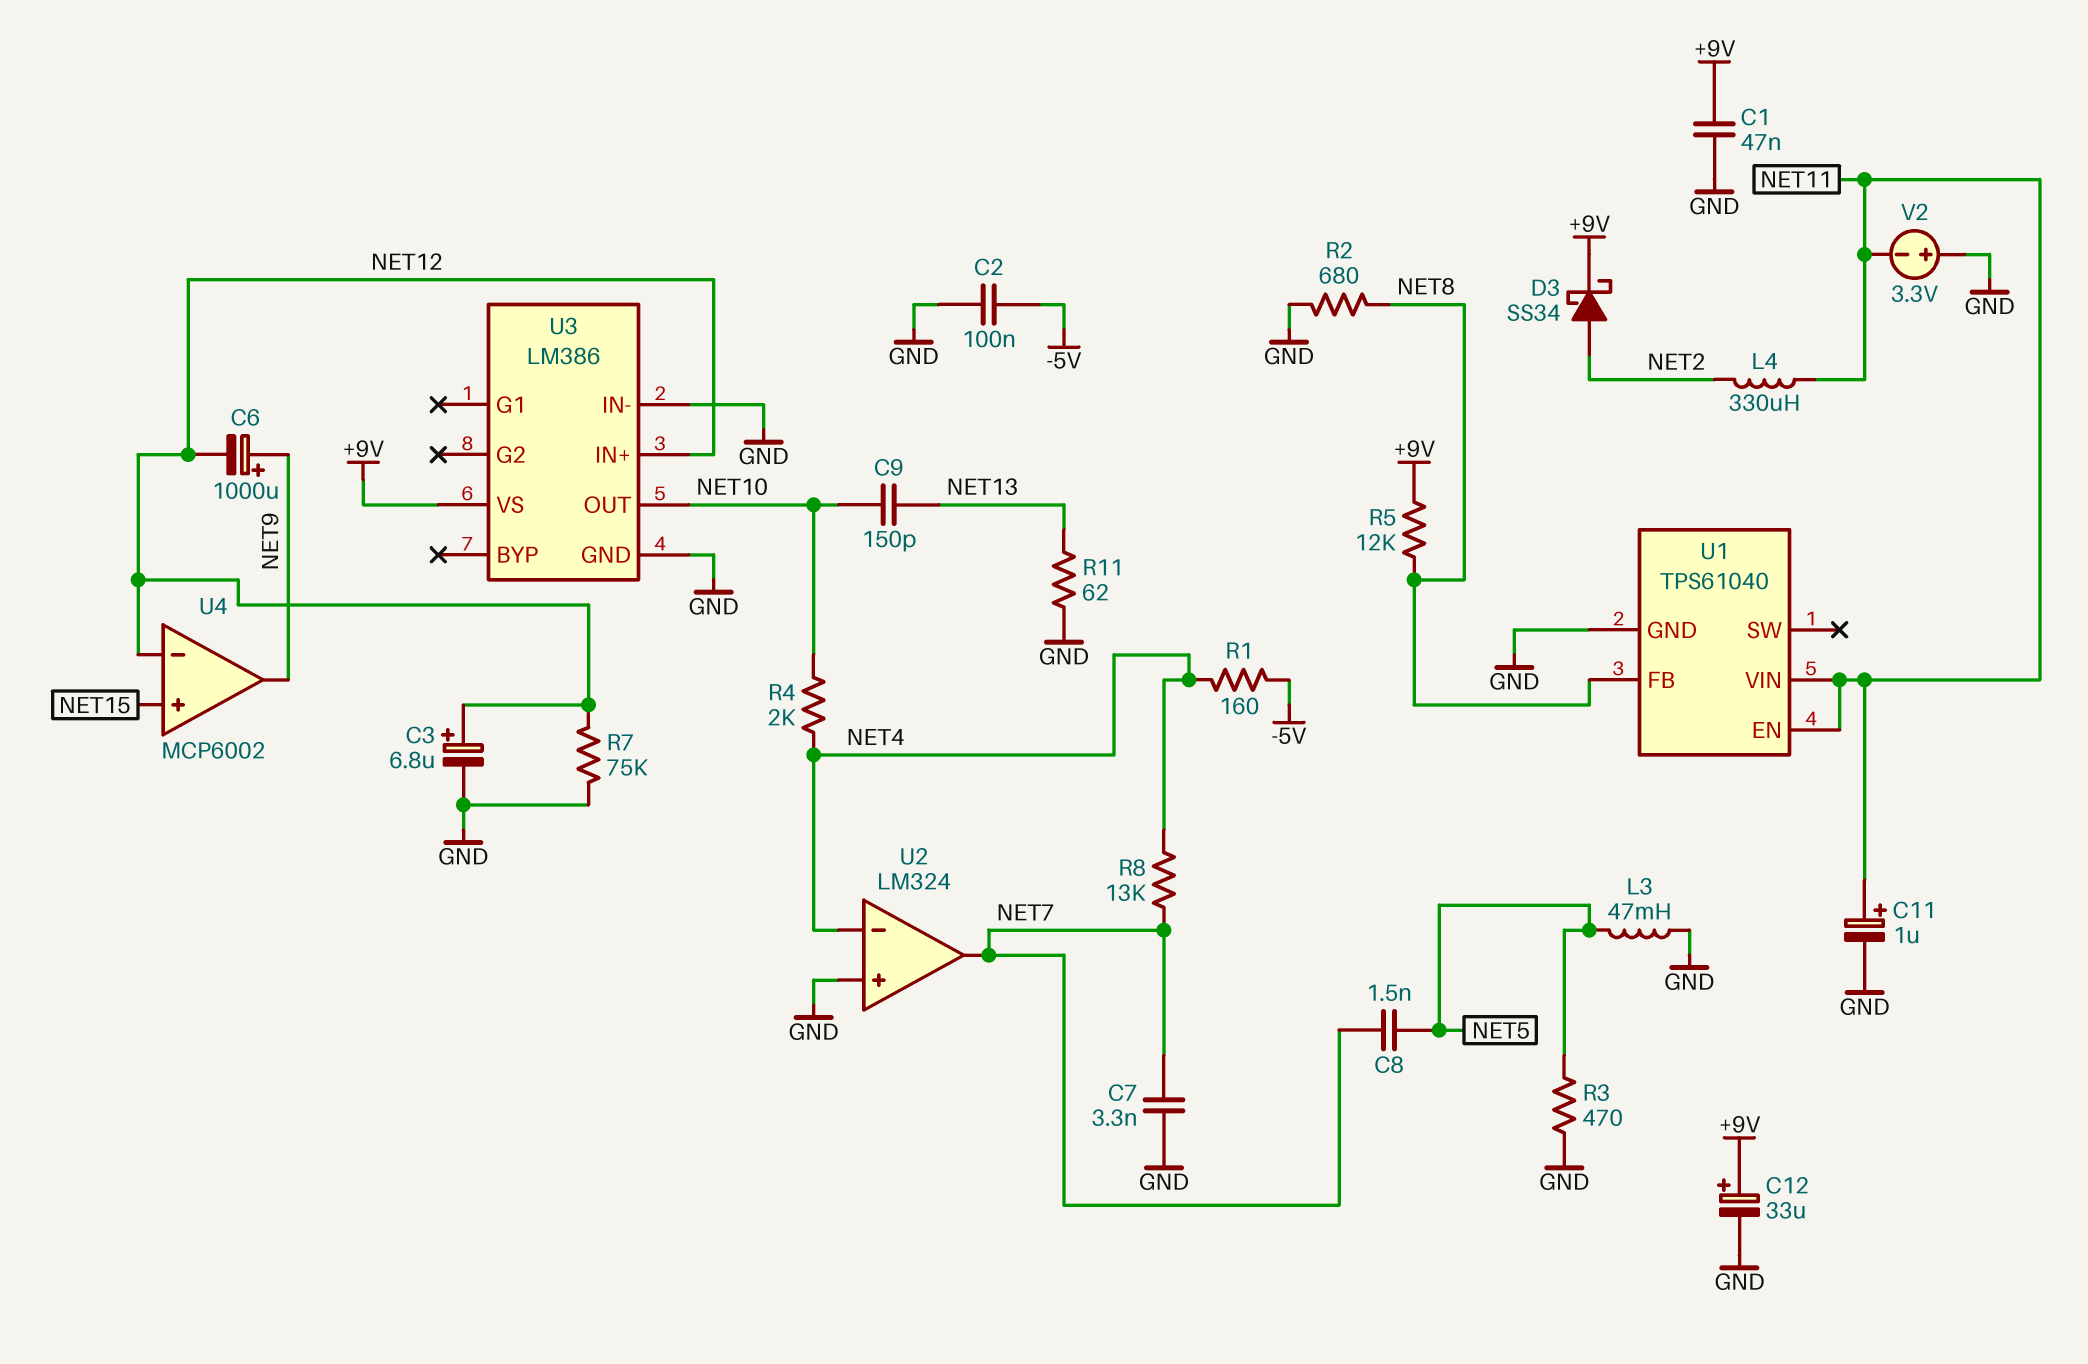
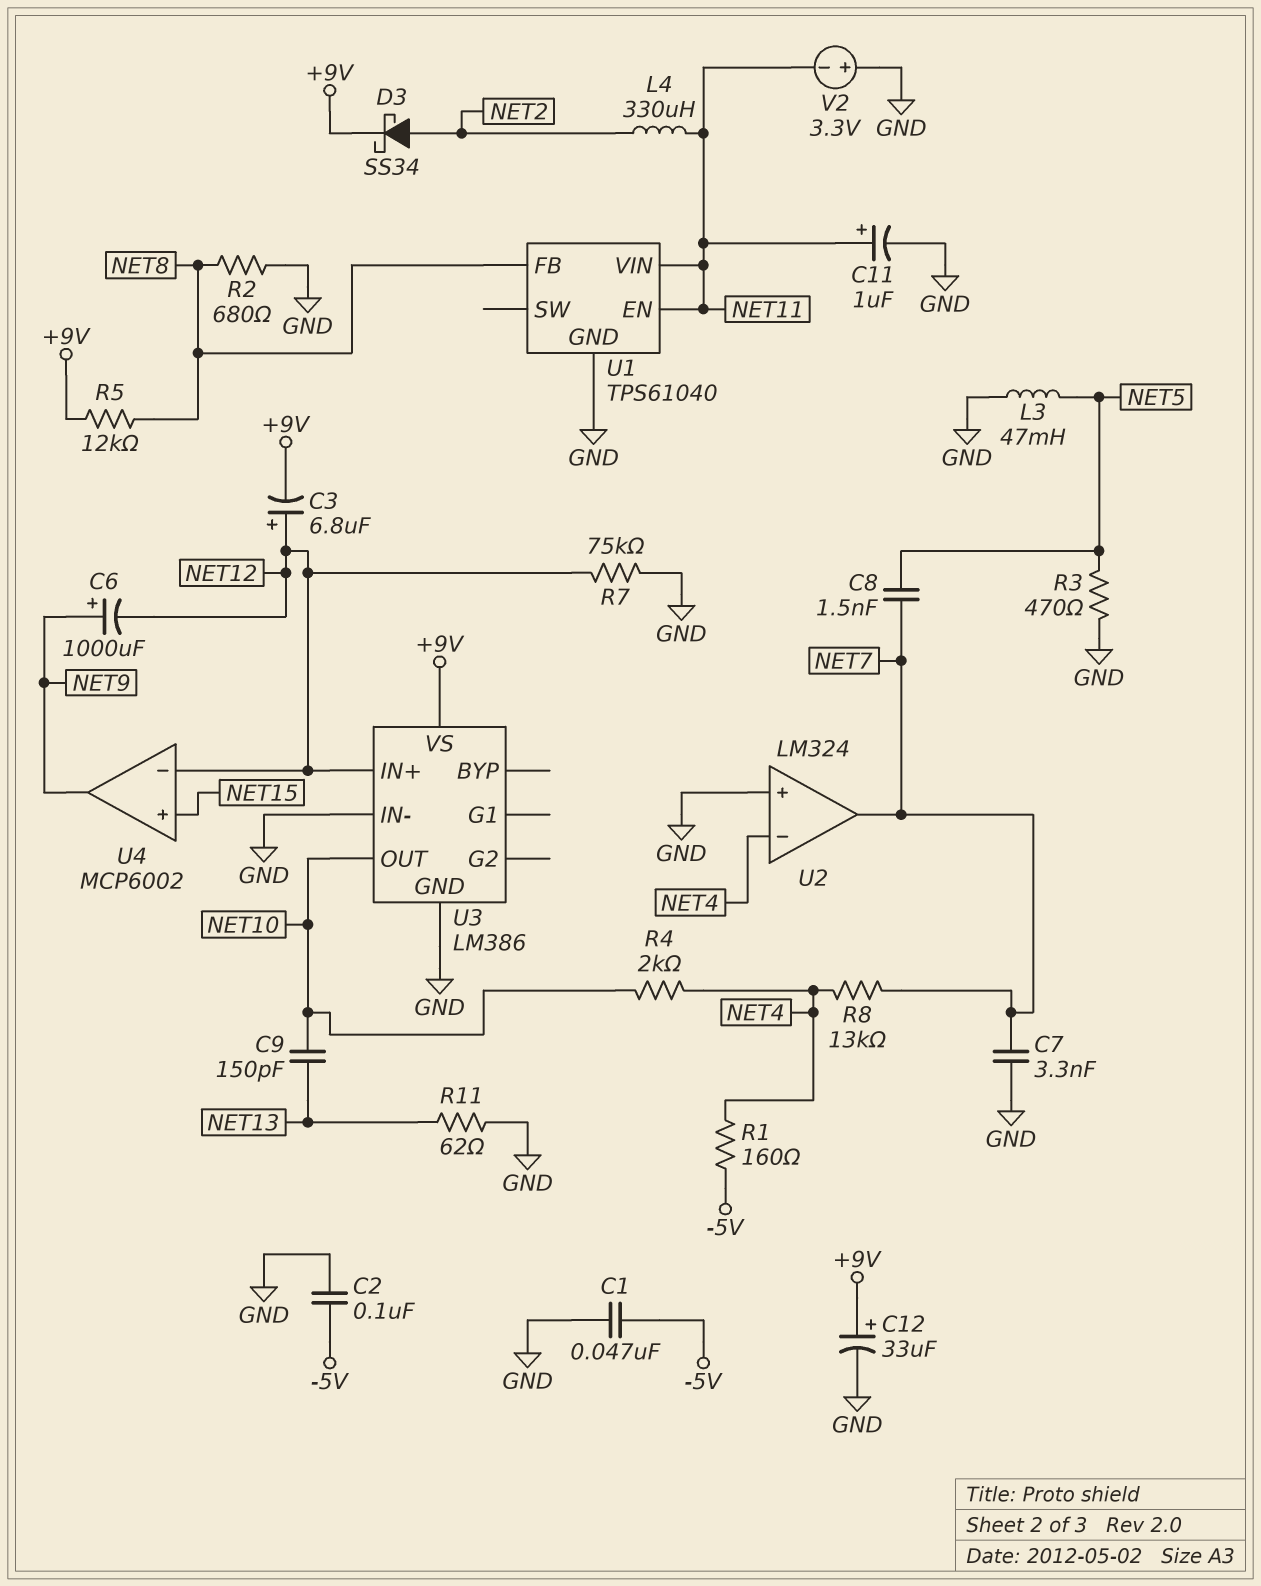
C1: 47nF (+9V, GND) -> 47nF (-5V, GND)
C3: 6.8uF (plus NET12, minus GND) -> 6.8uF (plus NET12, minus +9V)

